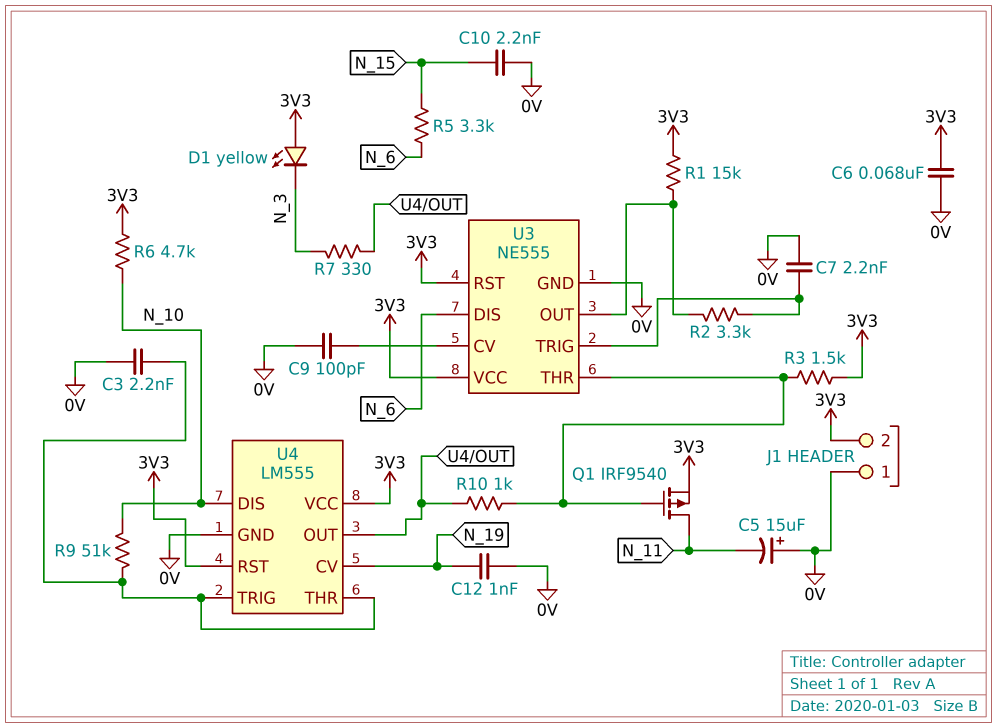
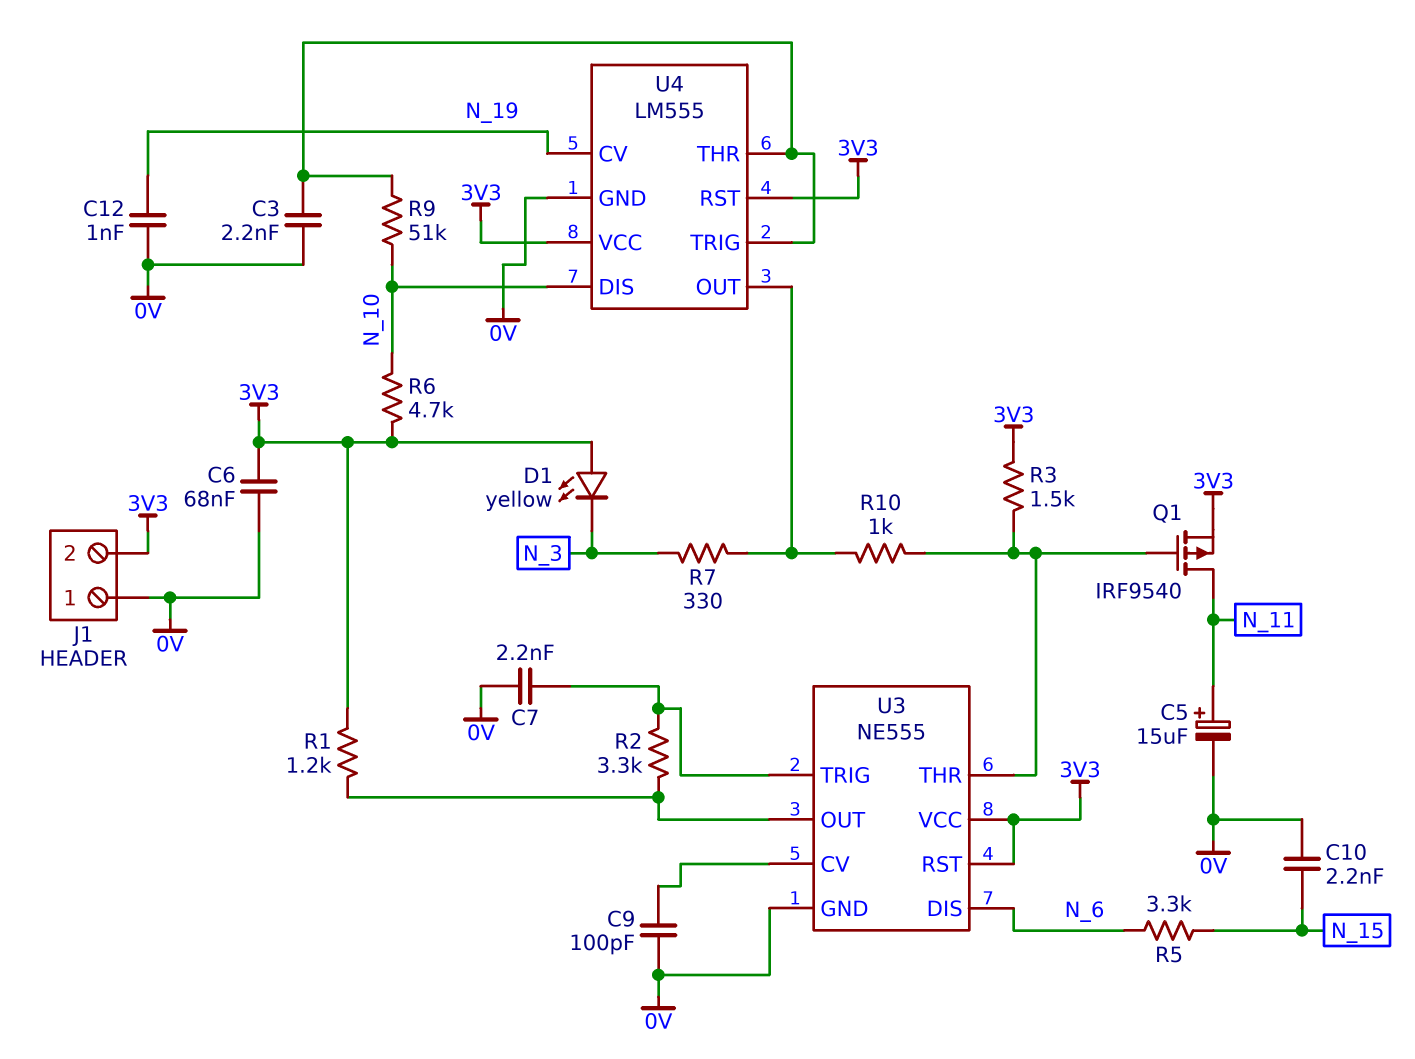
C5: 15uF (plus 0V, minus N_11) -> 15uF (plus N_11, minus 0V)
R1: 15k (3V3, U3/OUT) -> 1.2k (3V3, U3/OUT)

